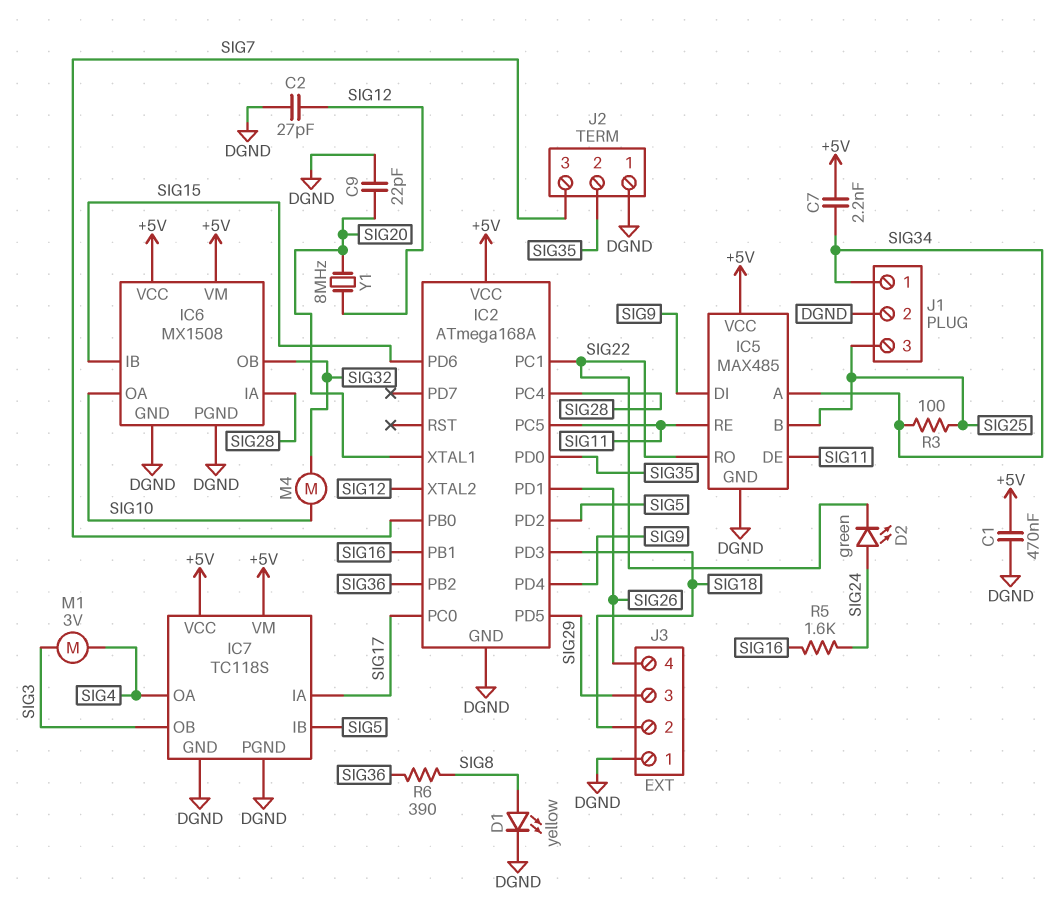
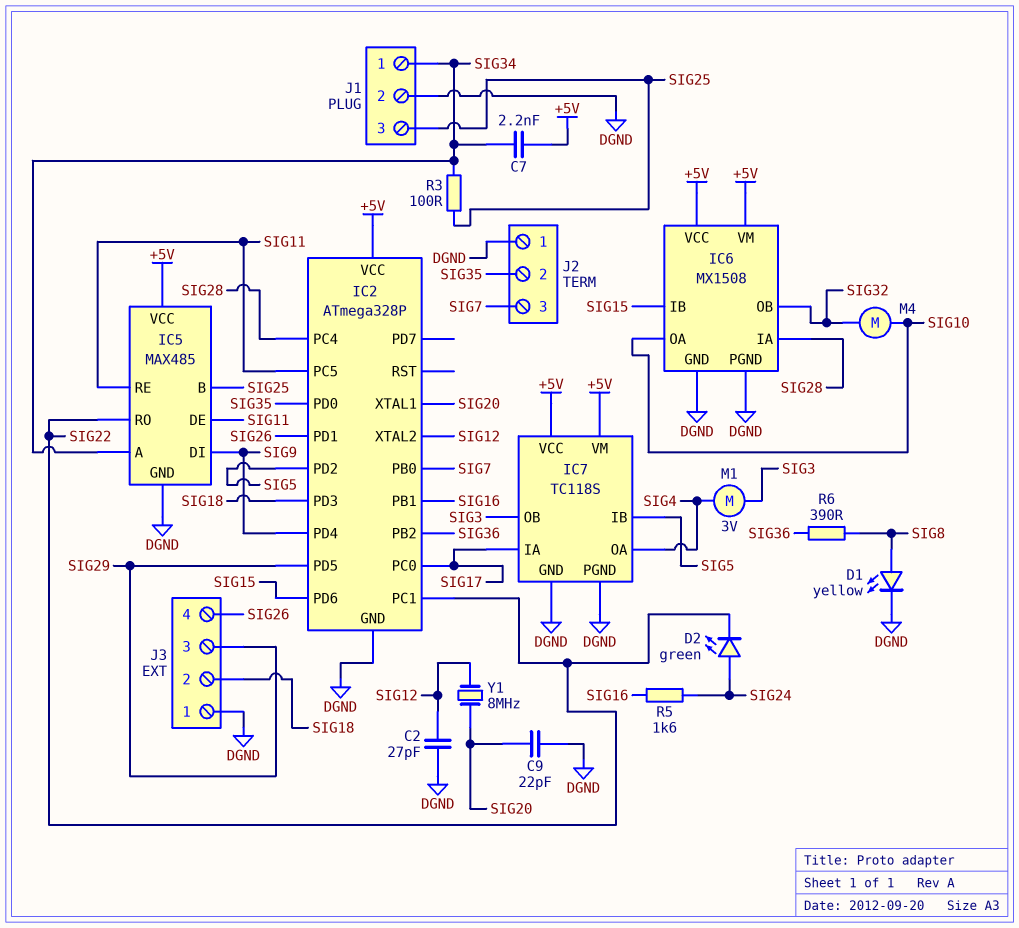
C1: 470nF (+5V, DGND) -> none
IC2: ATmega168A -> ATmega328P

